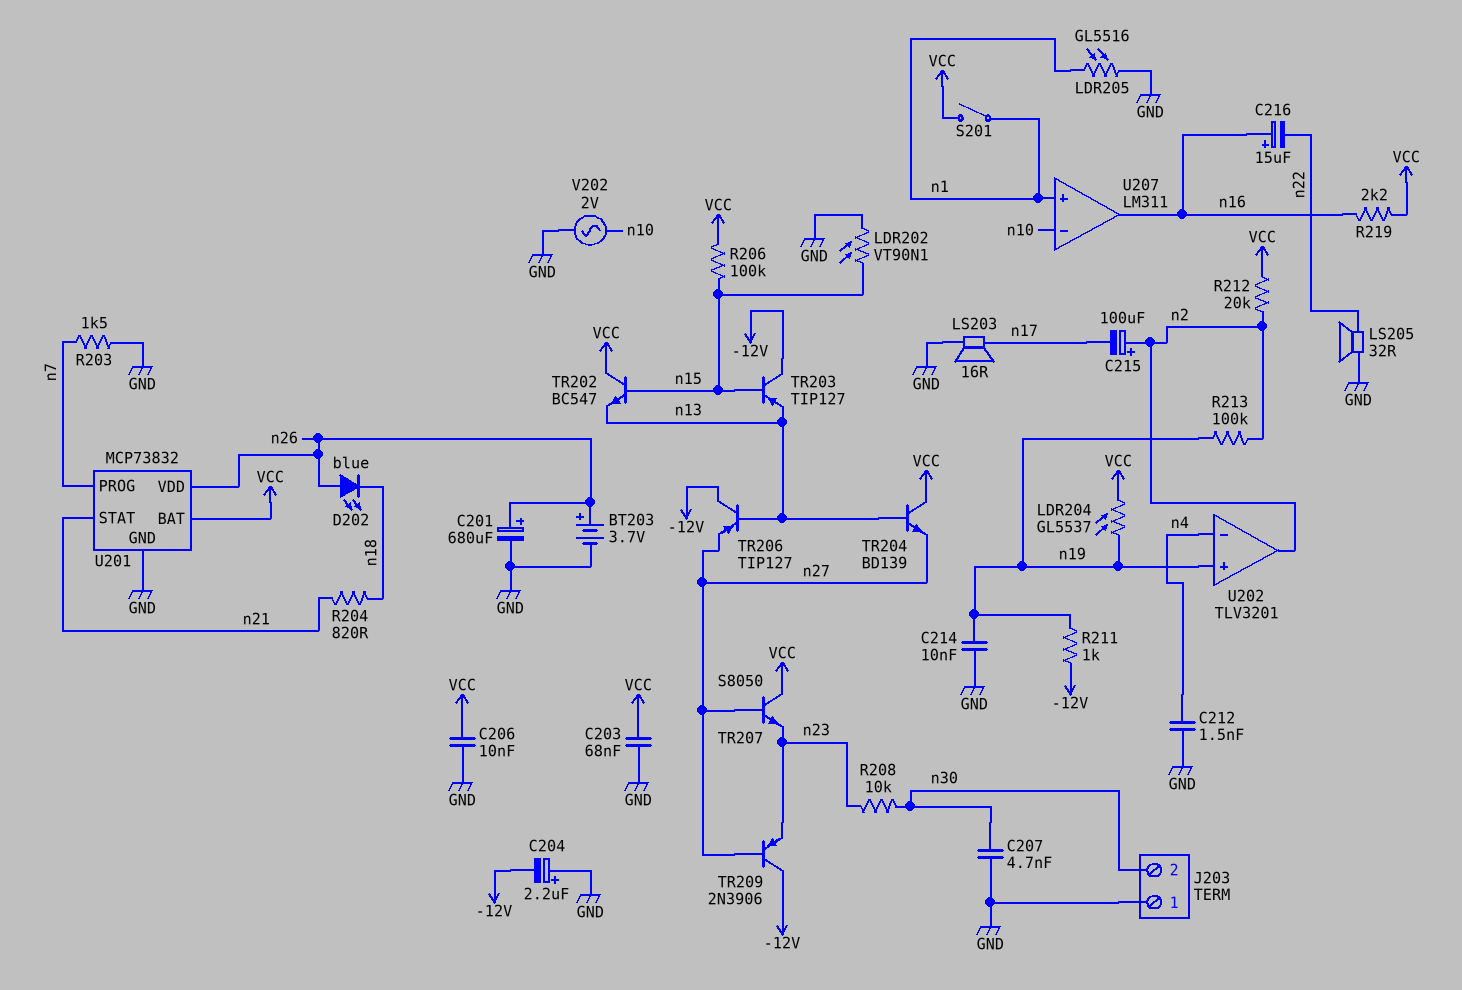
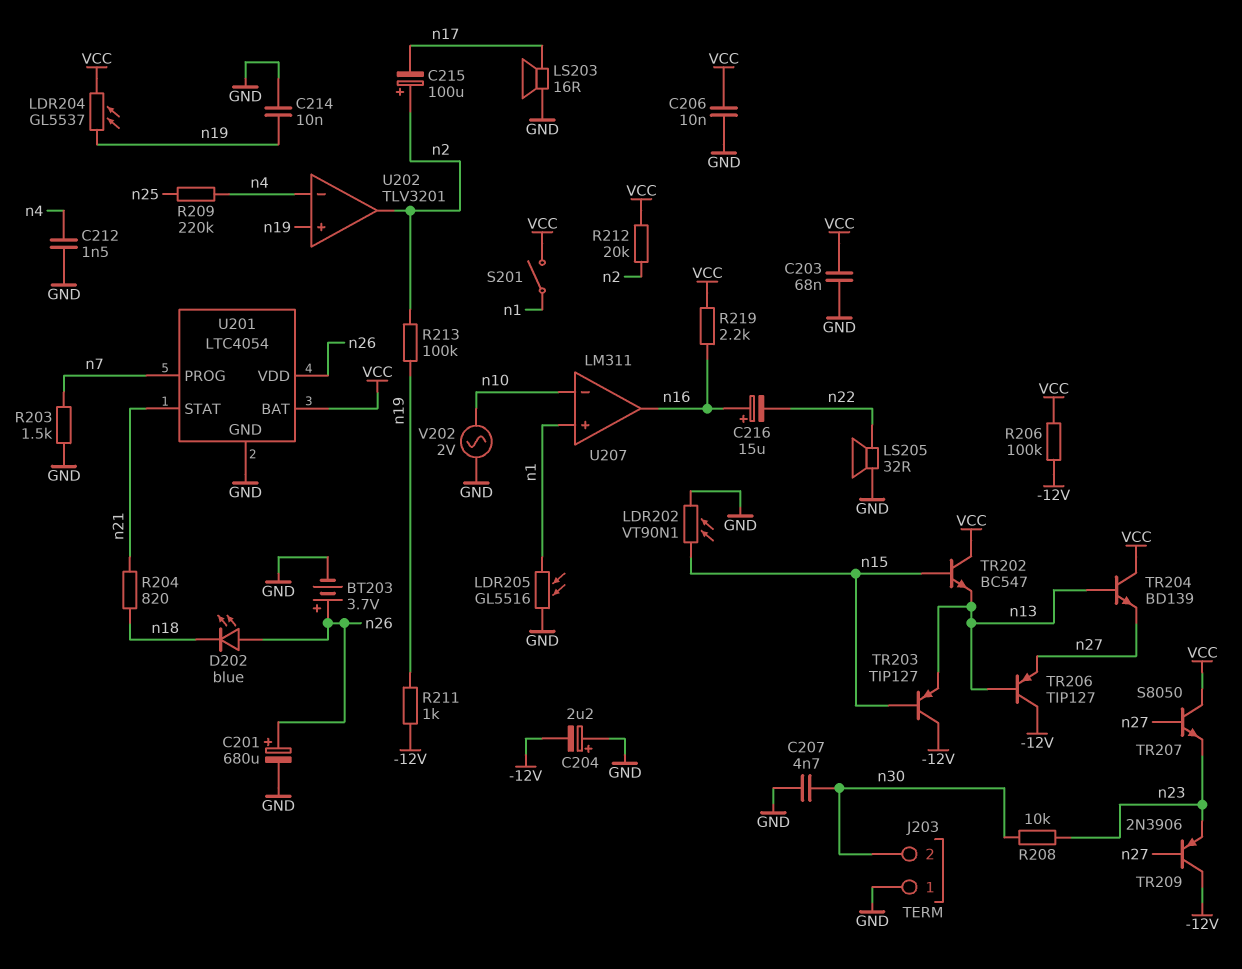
R206: 100k (VCC, n15) -> 100k (-12V, VCC)
R209: none -> 220k (n4, n25)
U201: MCP73832 -> LTC4054

